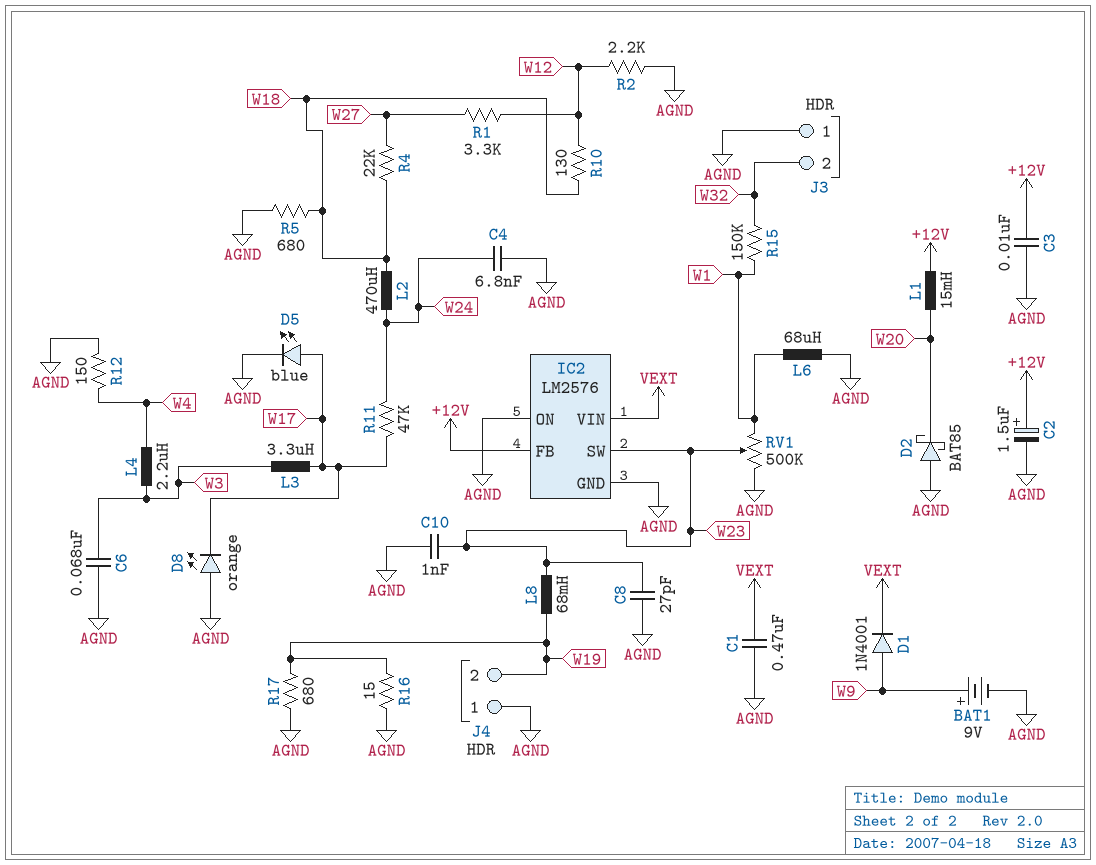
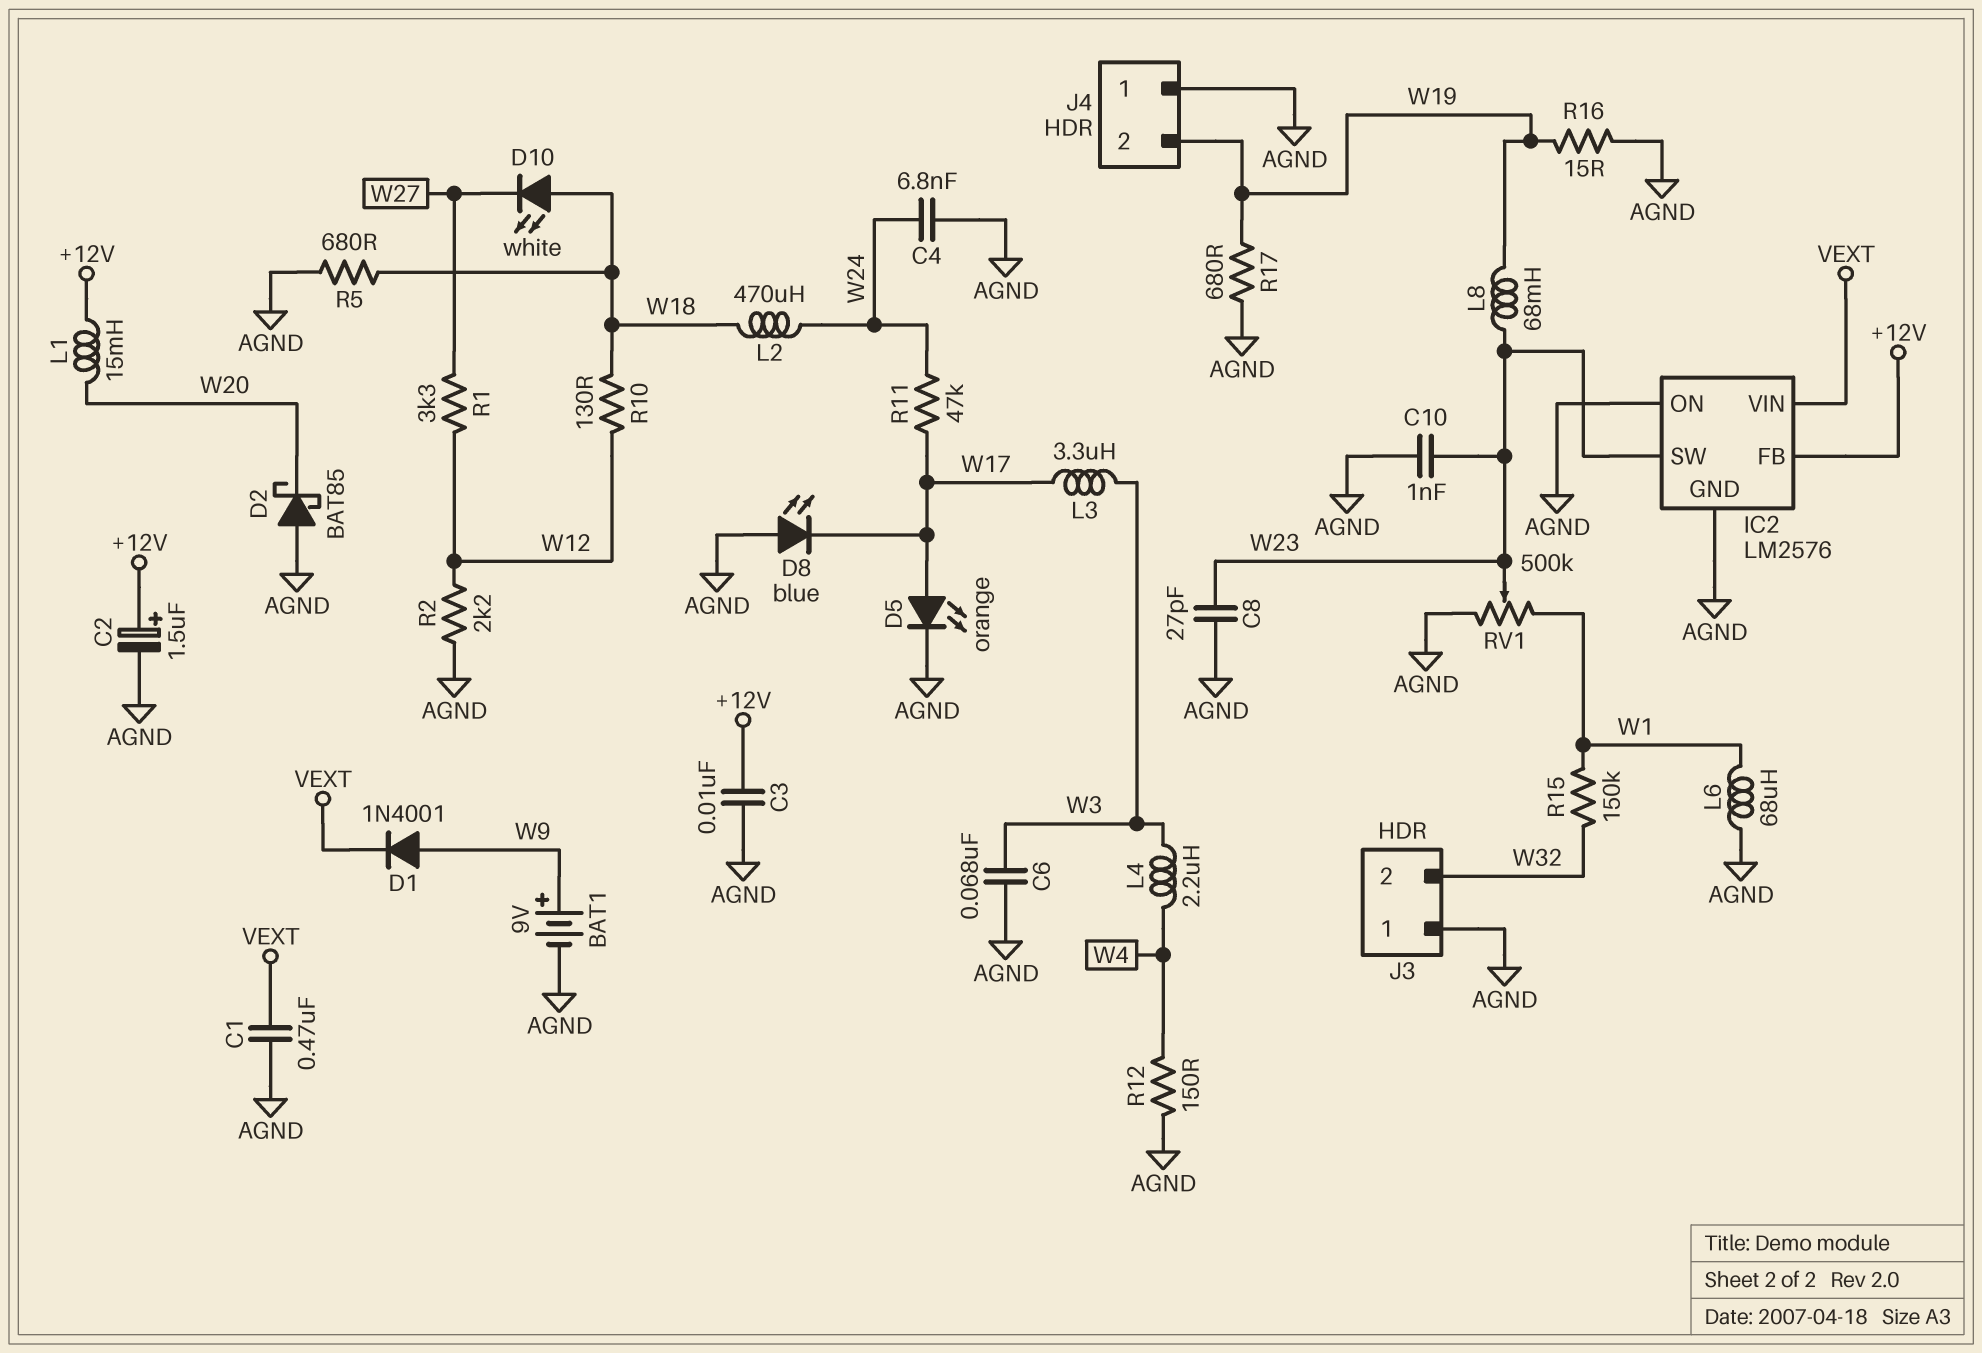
D5: LED blue (A W17, K AGND) -> LED orange (A W17, K AGND)
D8: LED orange (A AGND, K W17) -> LED blue (A AGND, K W17)
D10: none -> LED white (A W18, K W27)
R4: 22k (W18, W27) -> none

